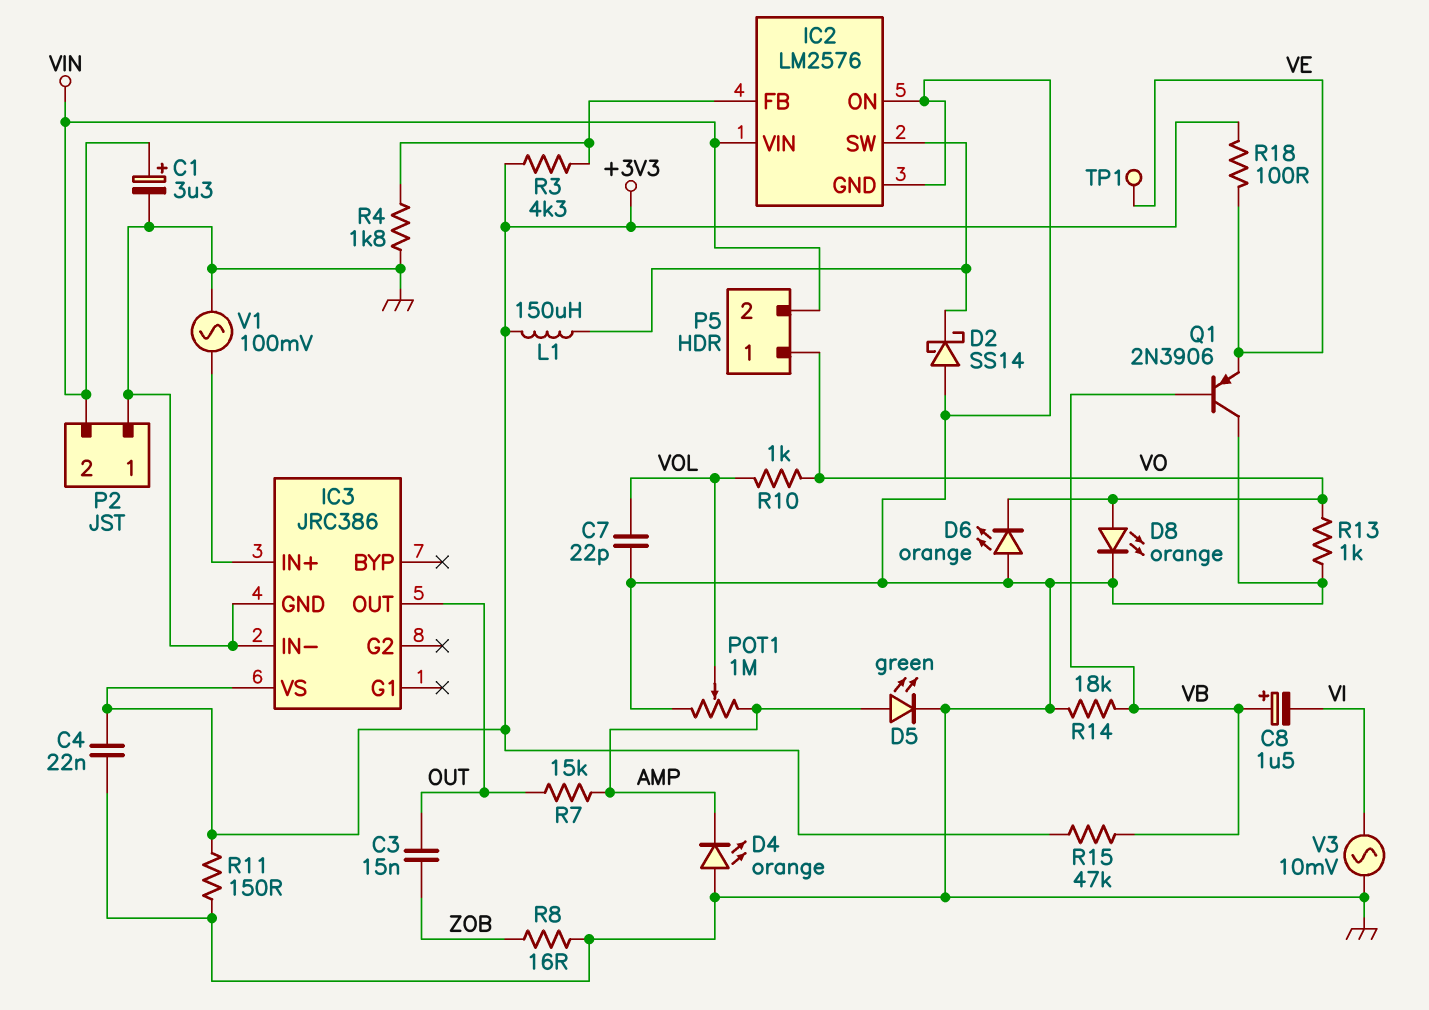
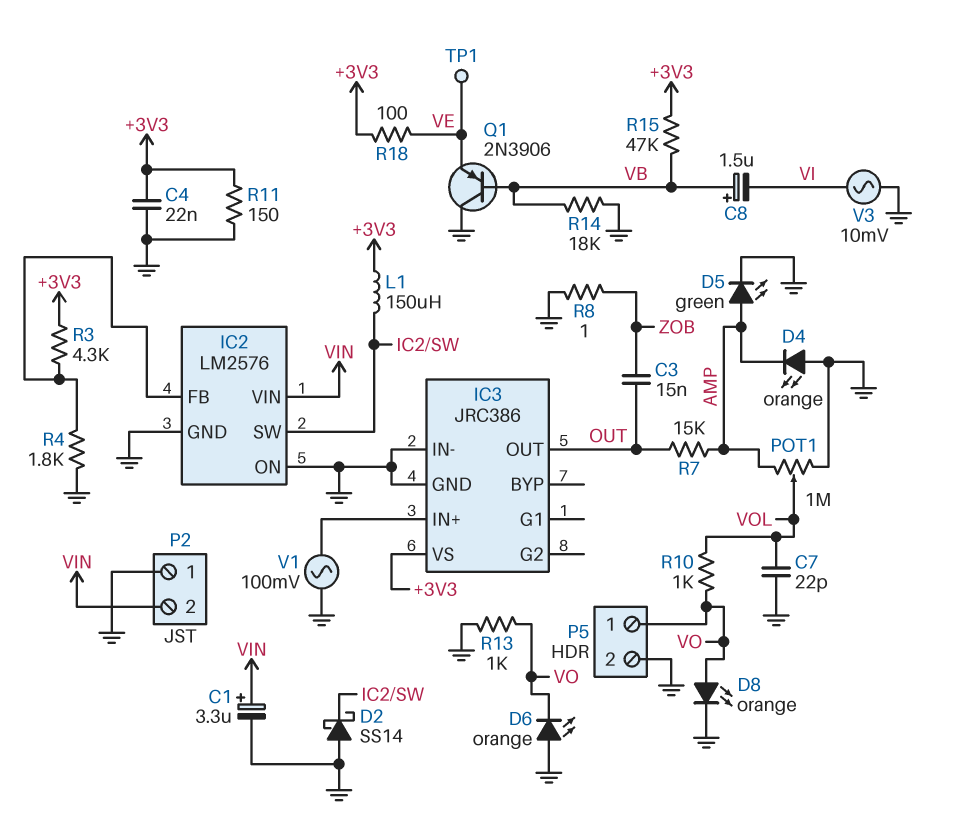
P5 pin 2: VIN -> GND
R8: 16 (GND, ZOB) -> 1 (GND, ZOB)

